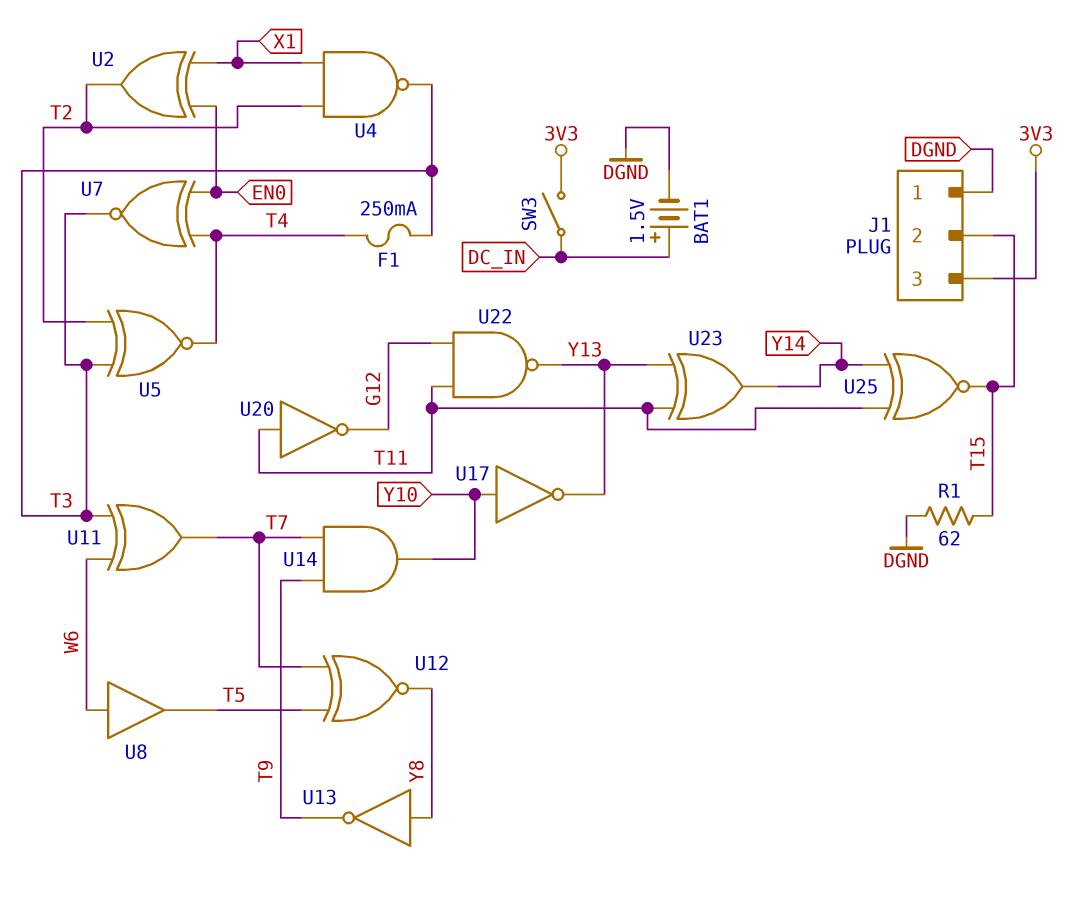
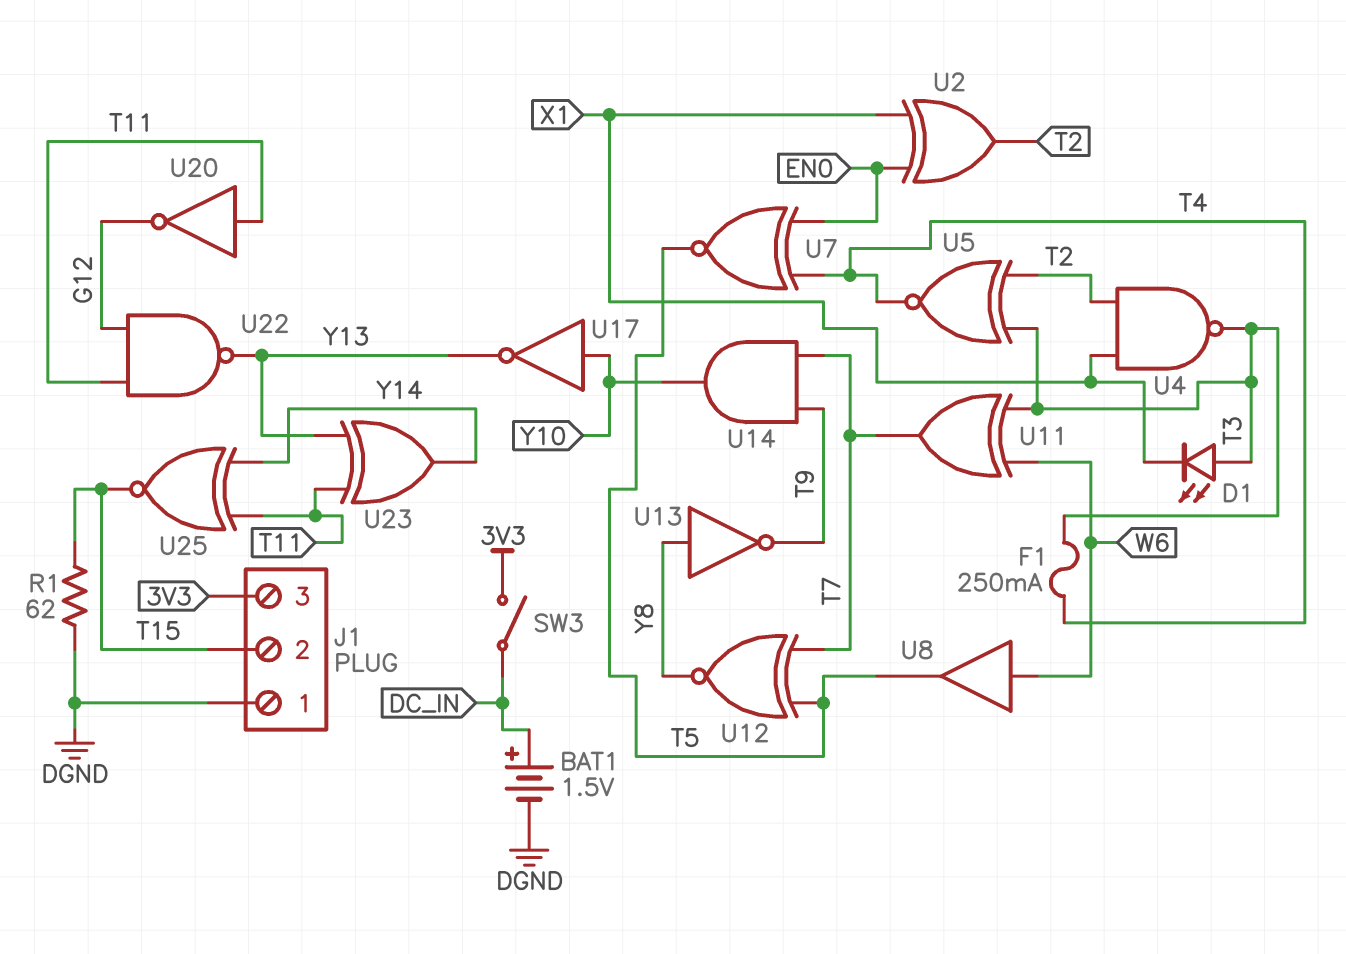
D1: none -> LED (A T3, K X1)
U7: XNOR (in EN0, in T4, out T3) -> XNOR (in EN0, in T4, out T5)

